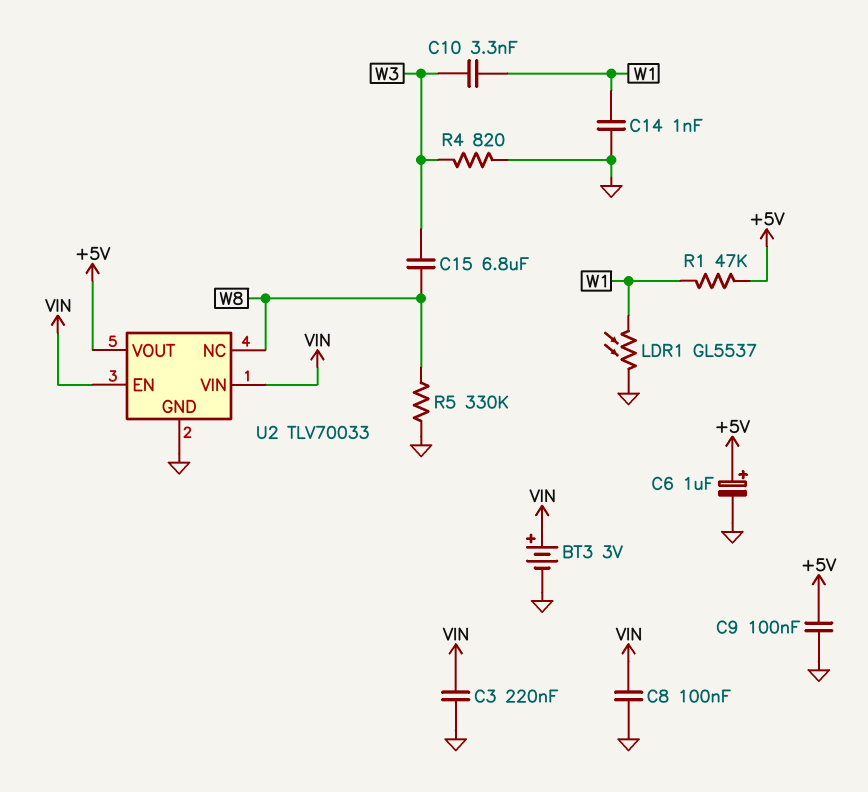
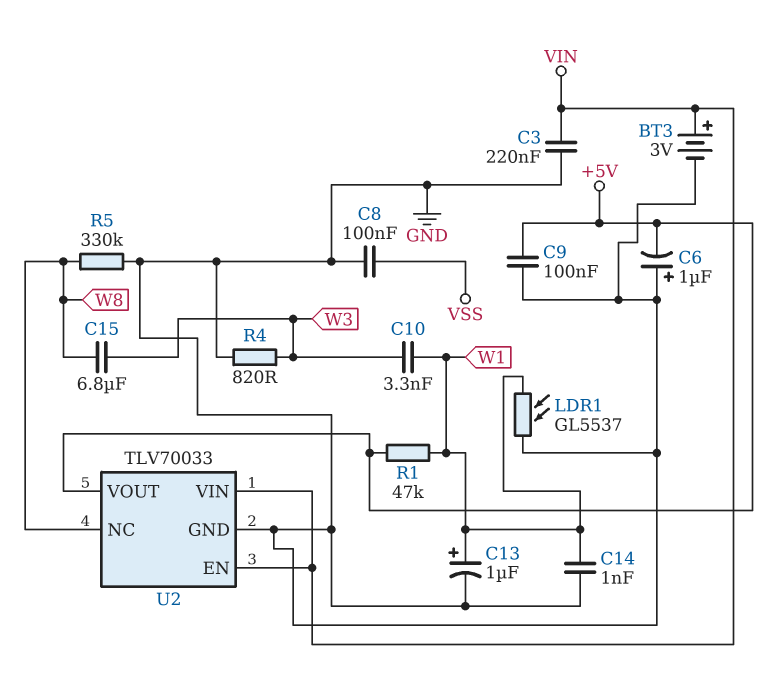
C6: 1uF (plus +5V, minus GND) -> 1uF (plus GND, minus +5V)
C8: 100nF (GND, VIN) -> 100nF (GND, VSS)
C13: none -> 1uF (plus W1, minus GND)

